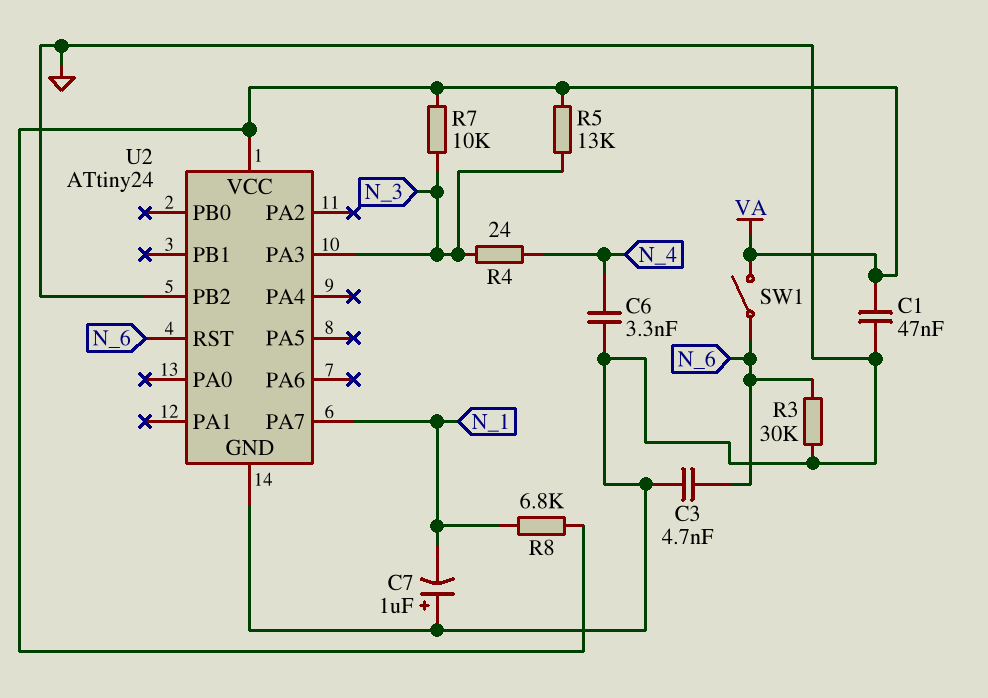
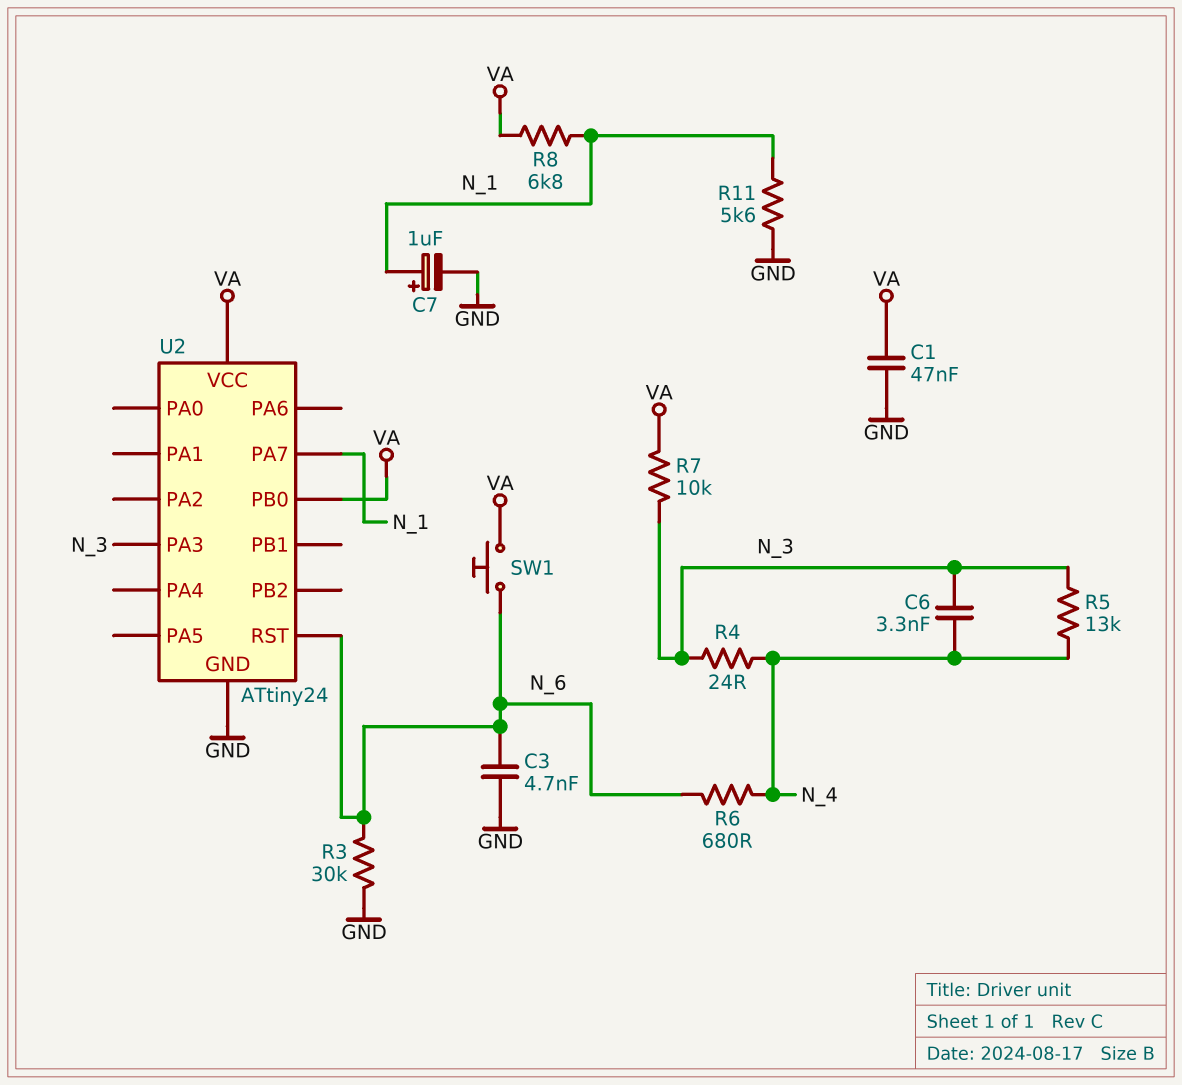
C6: 3.3nF (GND, N_4) -> 3.3nF (N_3, N_4)
C7: 1uF (plus GND, minus N_1) -> 1uF (plus N_1, minus GND)
R5: 13k (N_3, VA) -> 13k (N_3, N_4)
R6: none -> 680 (N_4, N_6)
R11: none -> 5.6k (GND, N_1)
SW1: switch (N_6, VA) -> button (N_6, VA)
U2 pin PB0: none -> VA
U2 pin PB2: GND -> none

